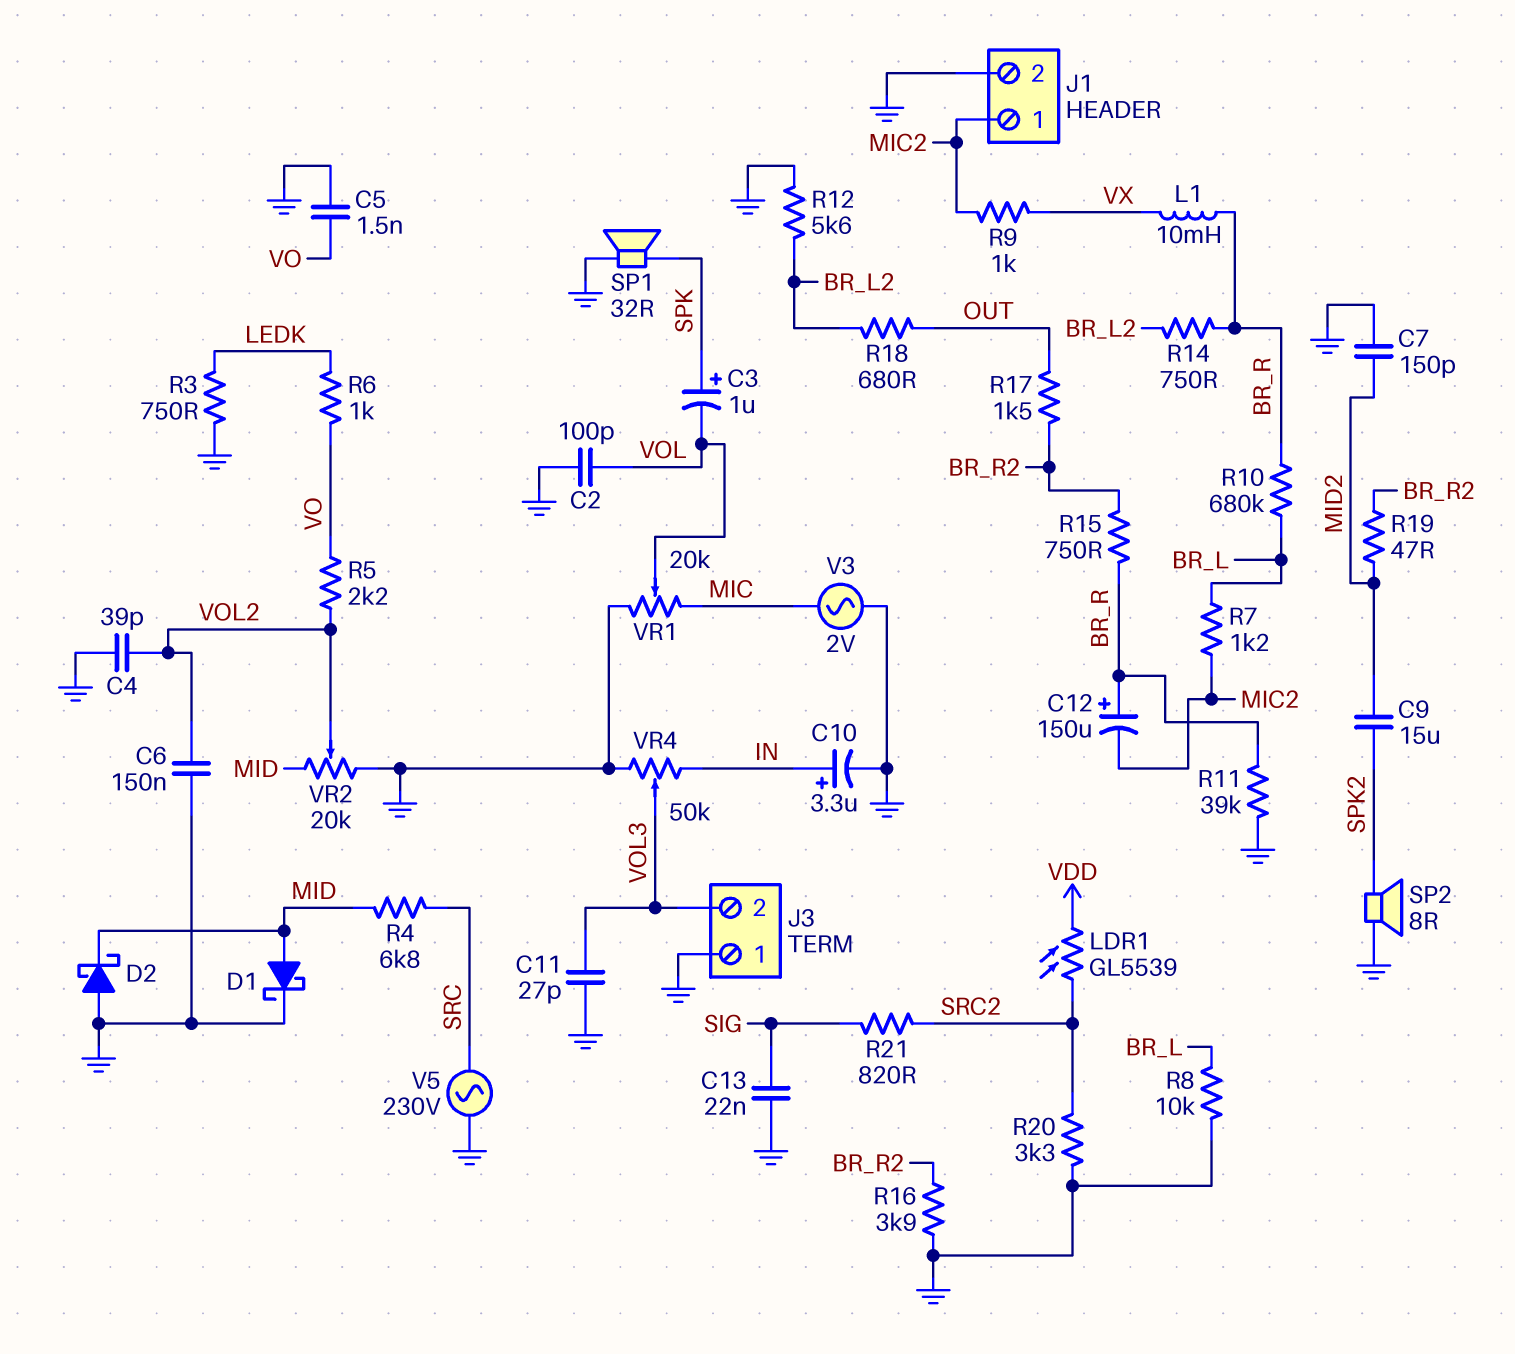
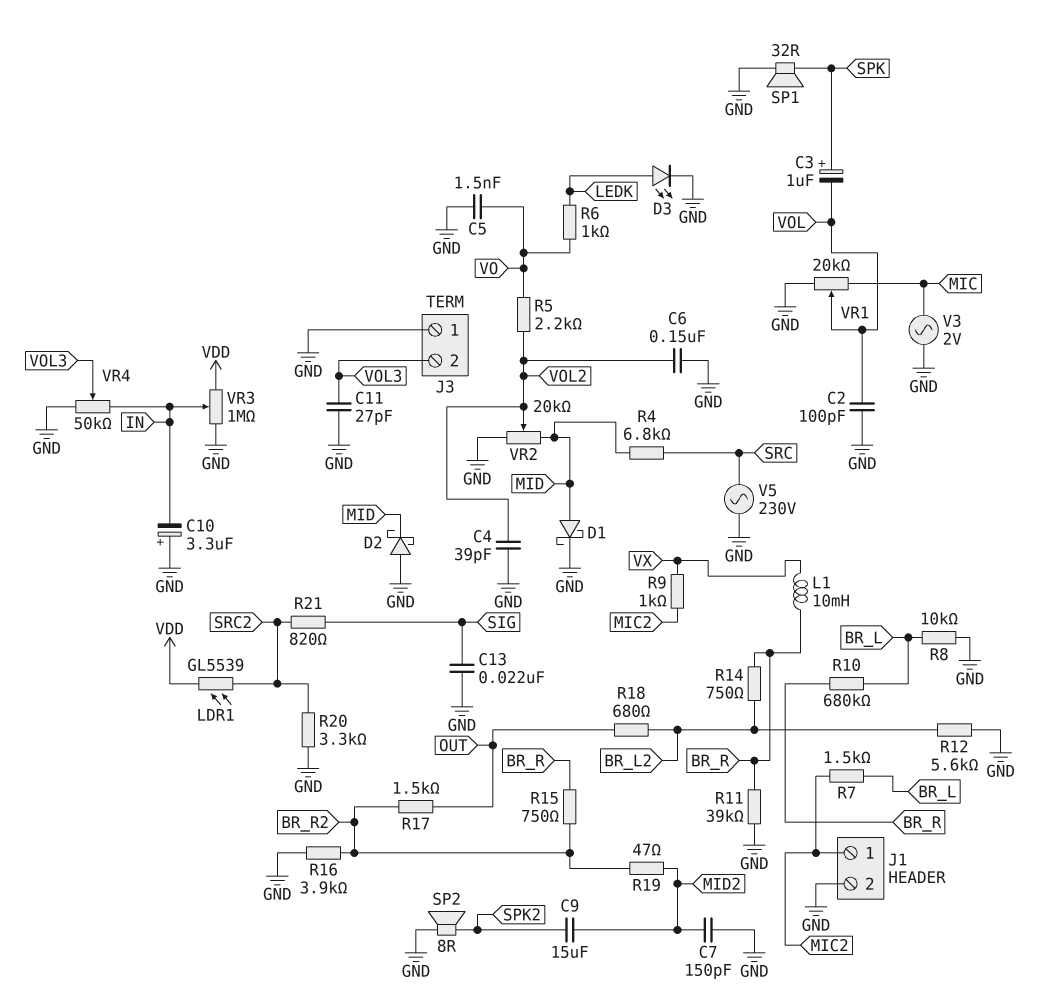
C10: 3.3uF (plus IN, minus GND) -> 3.3uF (plus GND, minus IN)
C12: 150uF (plus BR_R, minus MIC2) -> none
D3: none -> LED (A LEDK, K GND)
R3: 750 (GND, LEDK) -> none
R7: 1.2k (BR_L, MIC2) -> 1.5k (BR_L, MIC2)
VR3: none -> 1M (GND, VDD, wiper IN)

